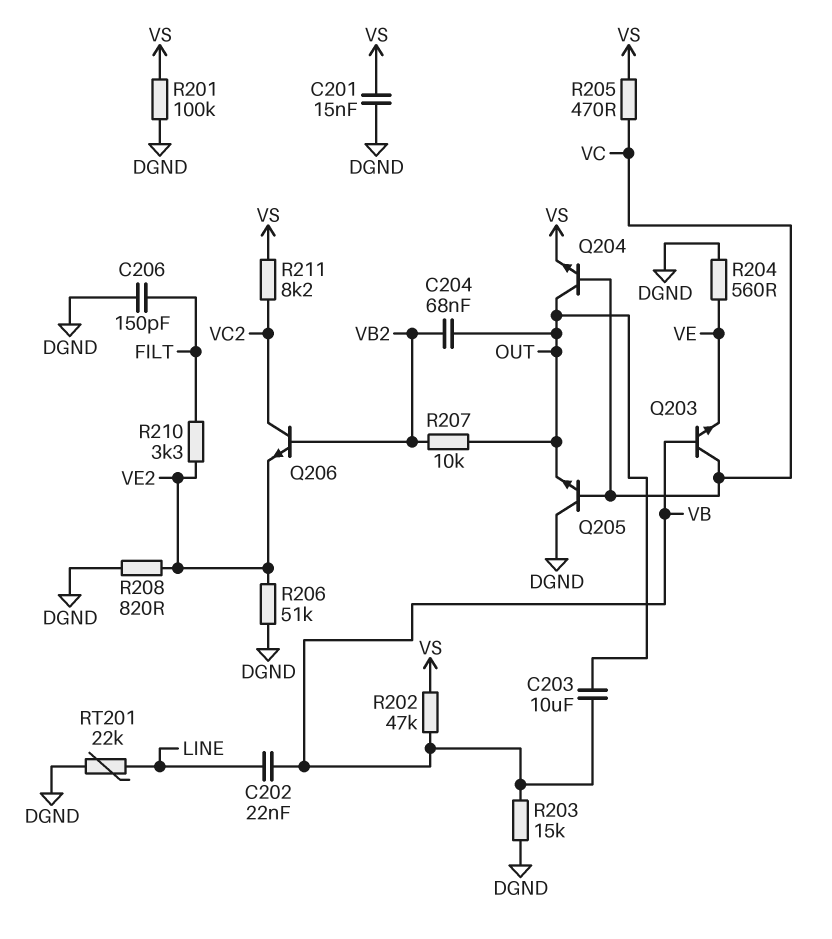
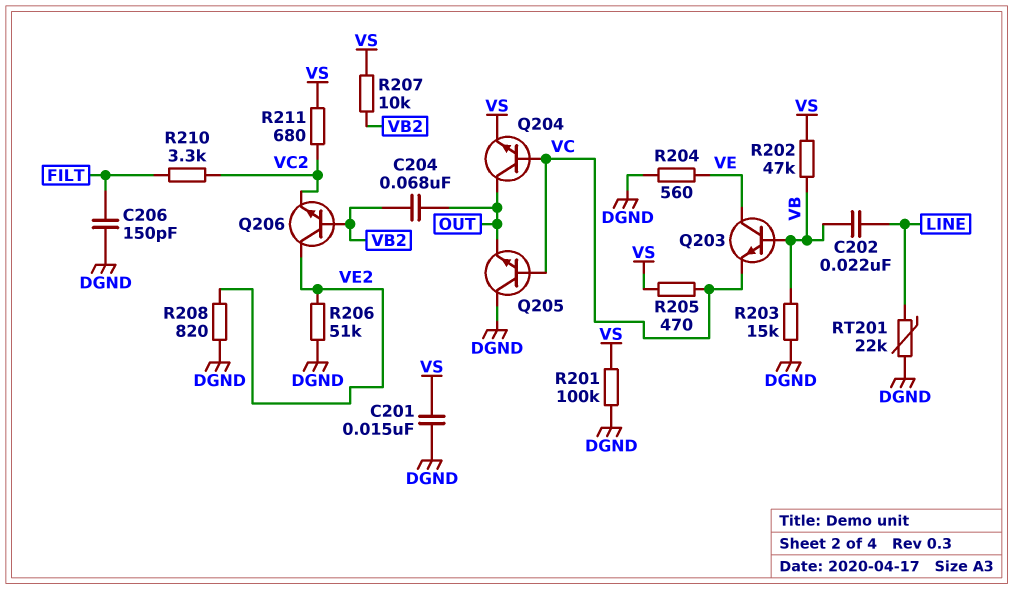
C203: 10uF (OUT, VB) -> none
Q203: NPN (B VB, C VC, E VE) -> NPN (B VB, C VE, E VC)
Q206: NPN (B VB2, C VC2, E VE2) -> NPN (B VB2, C VE2, E VC2)
R207: 10k (OUT, VB2) -> 10k (VB2, VS)
R210: 3.3k (FILT, VE2) -> 3.3k (FILT, VC2)
R211: 8.2k (VC2, VS) -> 680 (VC2, VS)

